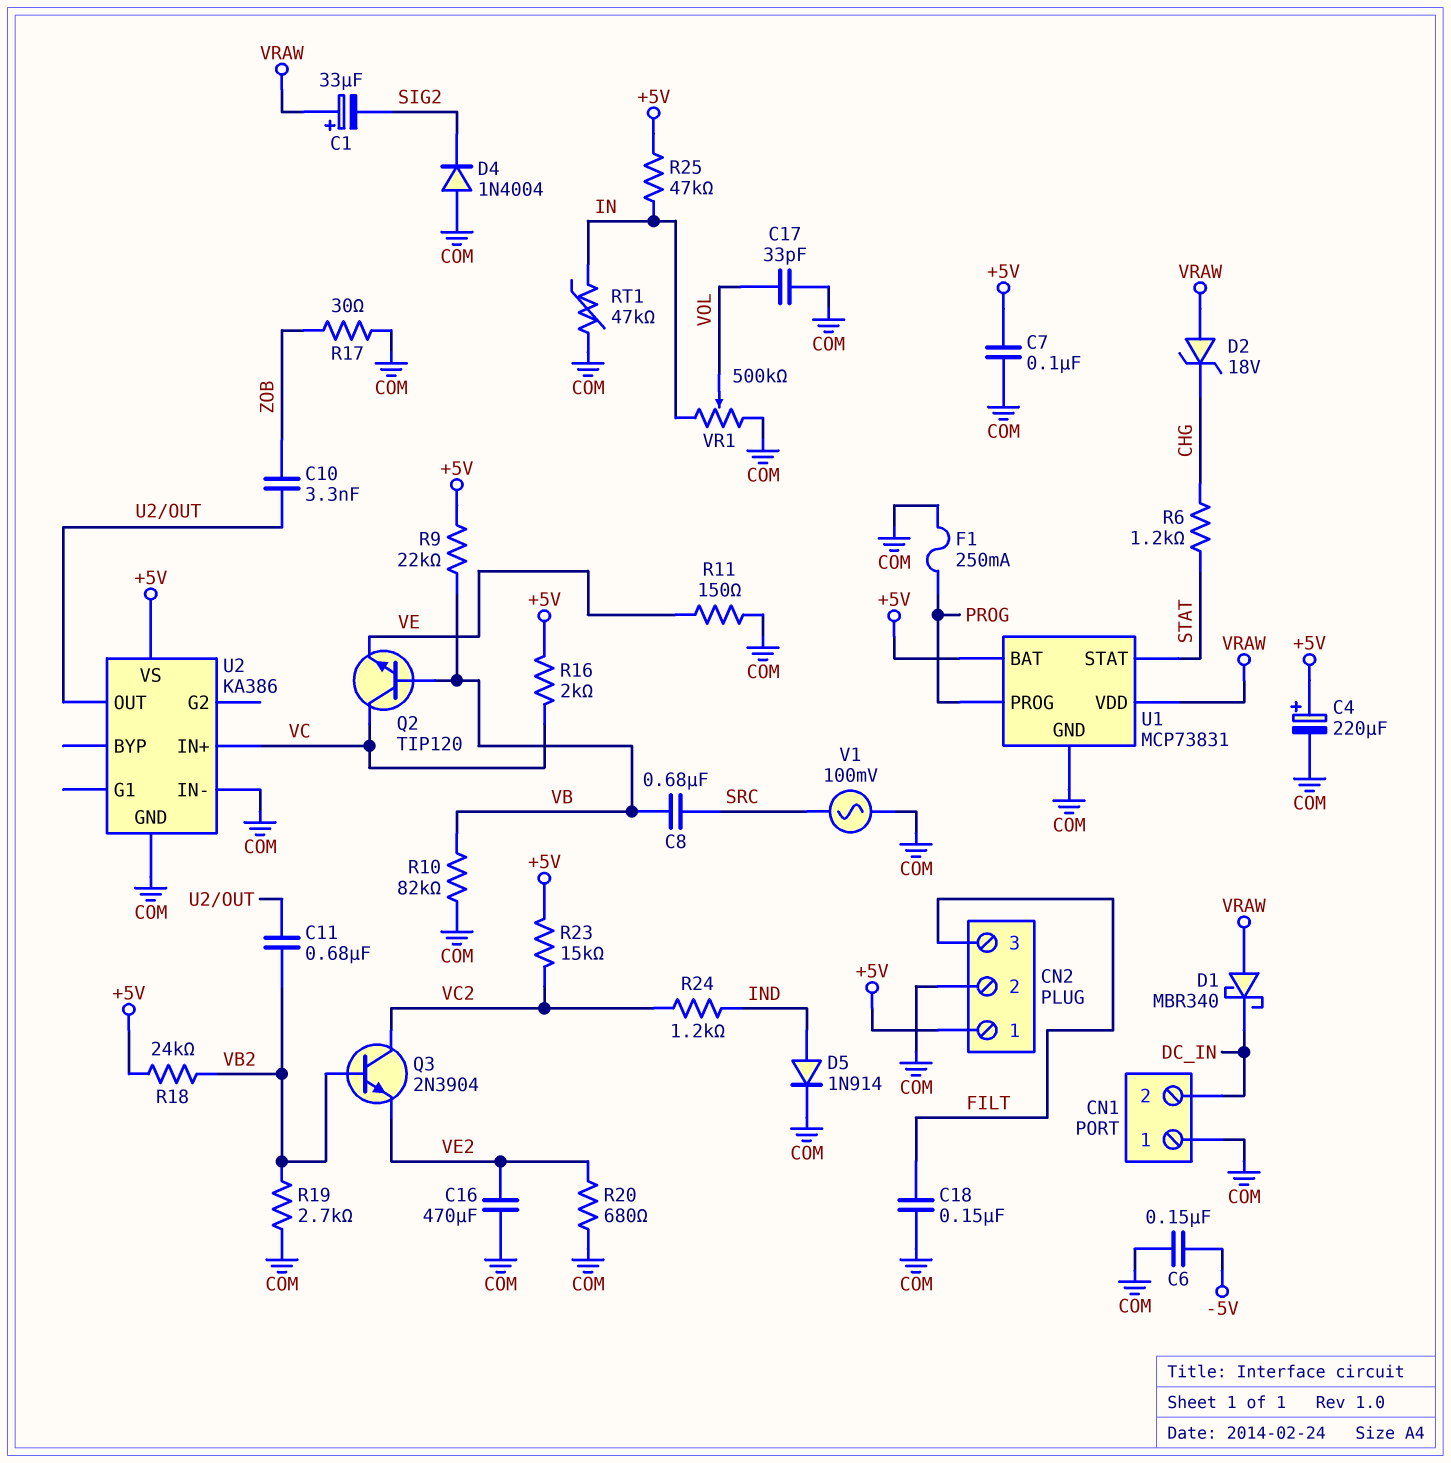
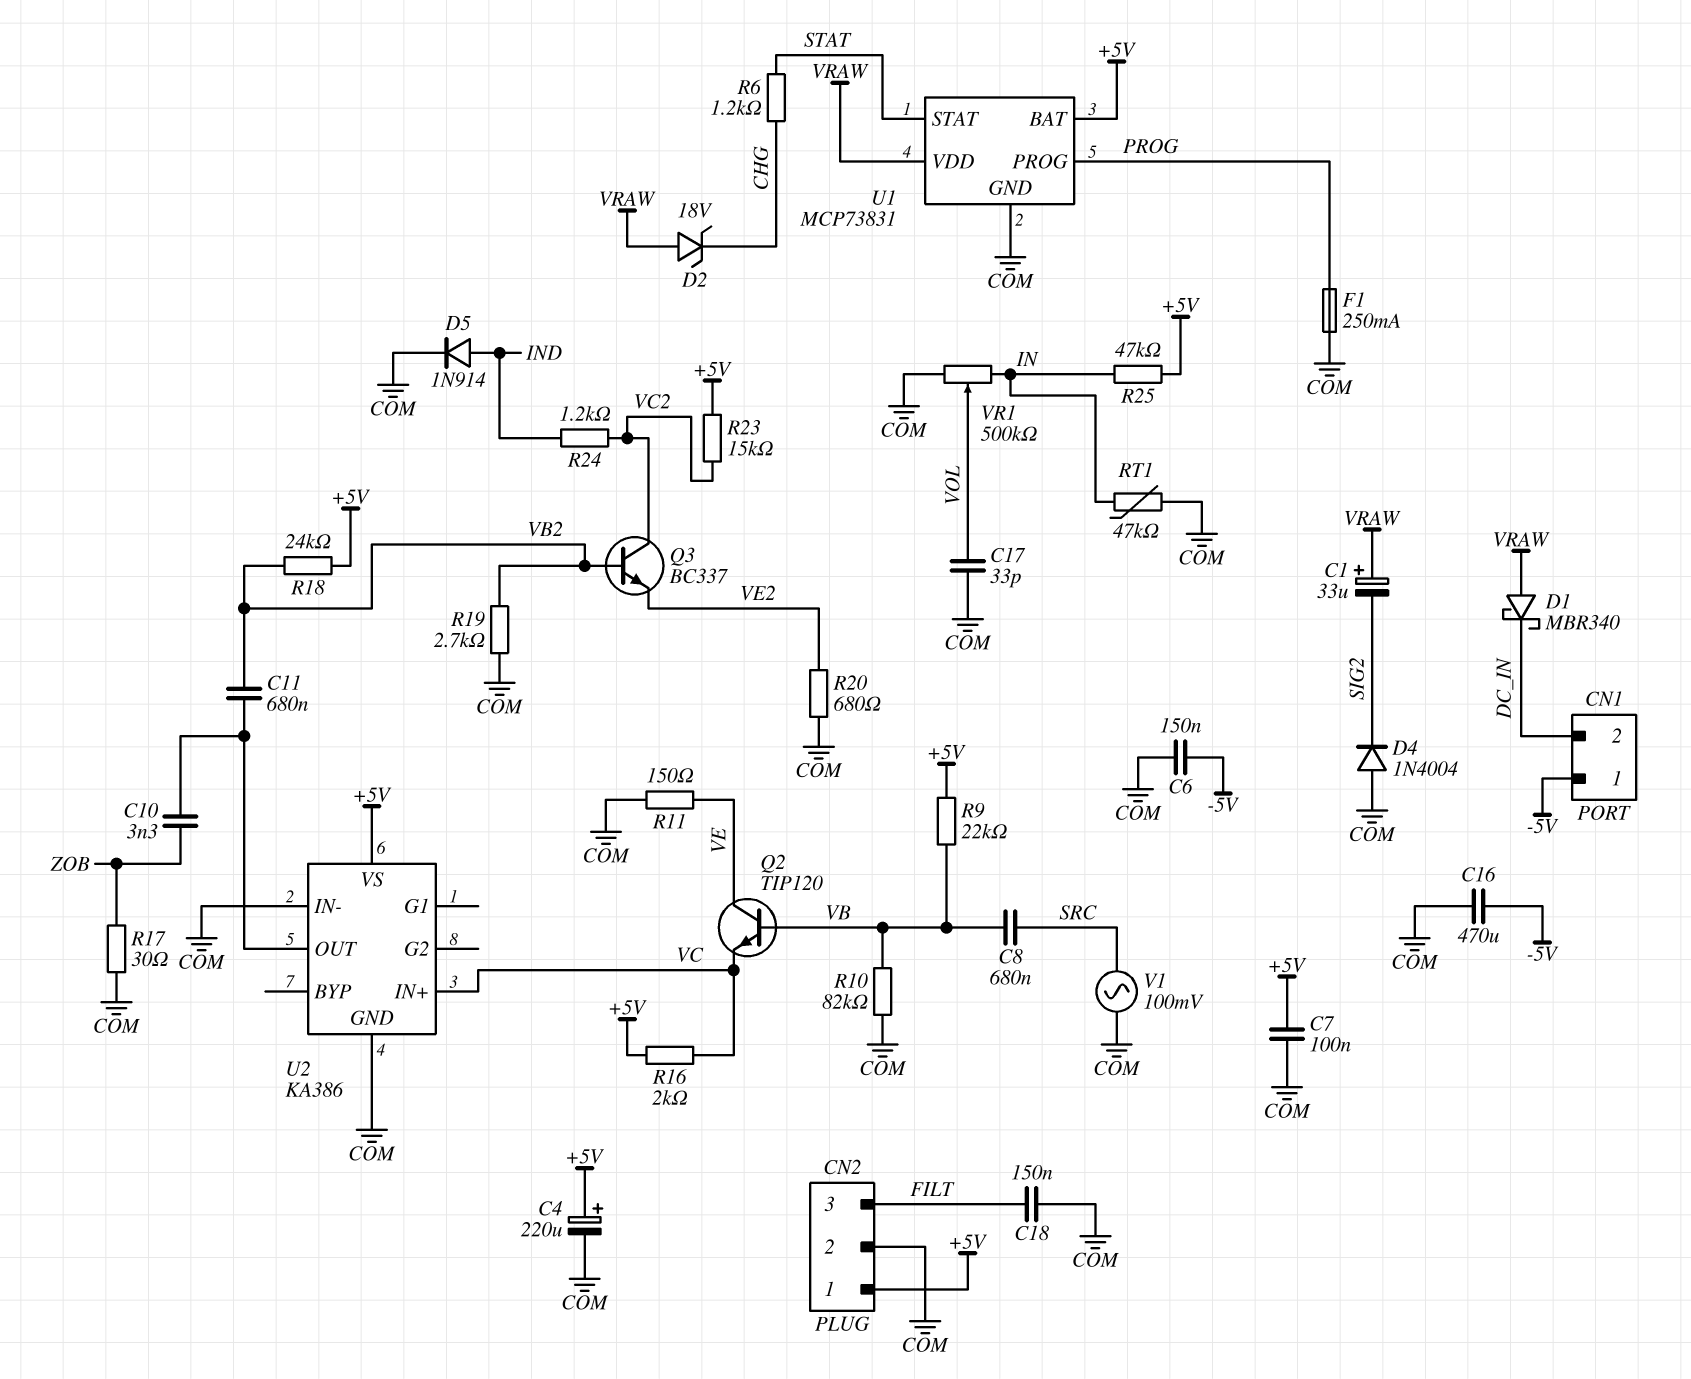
C16: 470uF (COM, VE2) -> 470uF (-5V, COM)
CN1 pin 1: COM -> -5V
Q2: NPN TIP120 (B VB, C VC, E VE) -> NPN TIP120 (B VB, C VE, E VC)
Q3: NPN 2N3904 (B VB2, C VC2, E VE2) -> NPN BC337 (B VB2, C VC2, E VE2)

